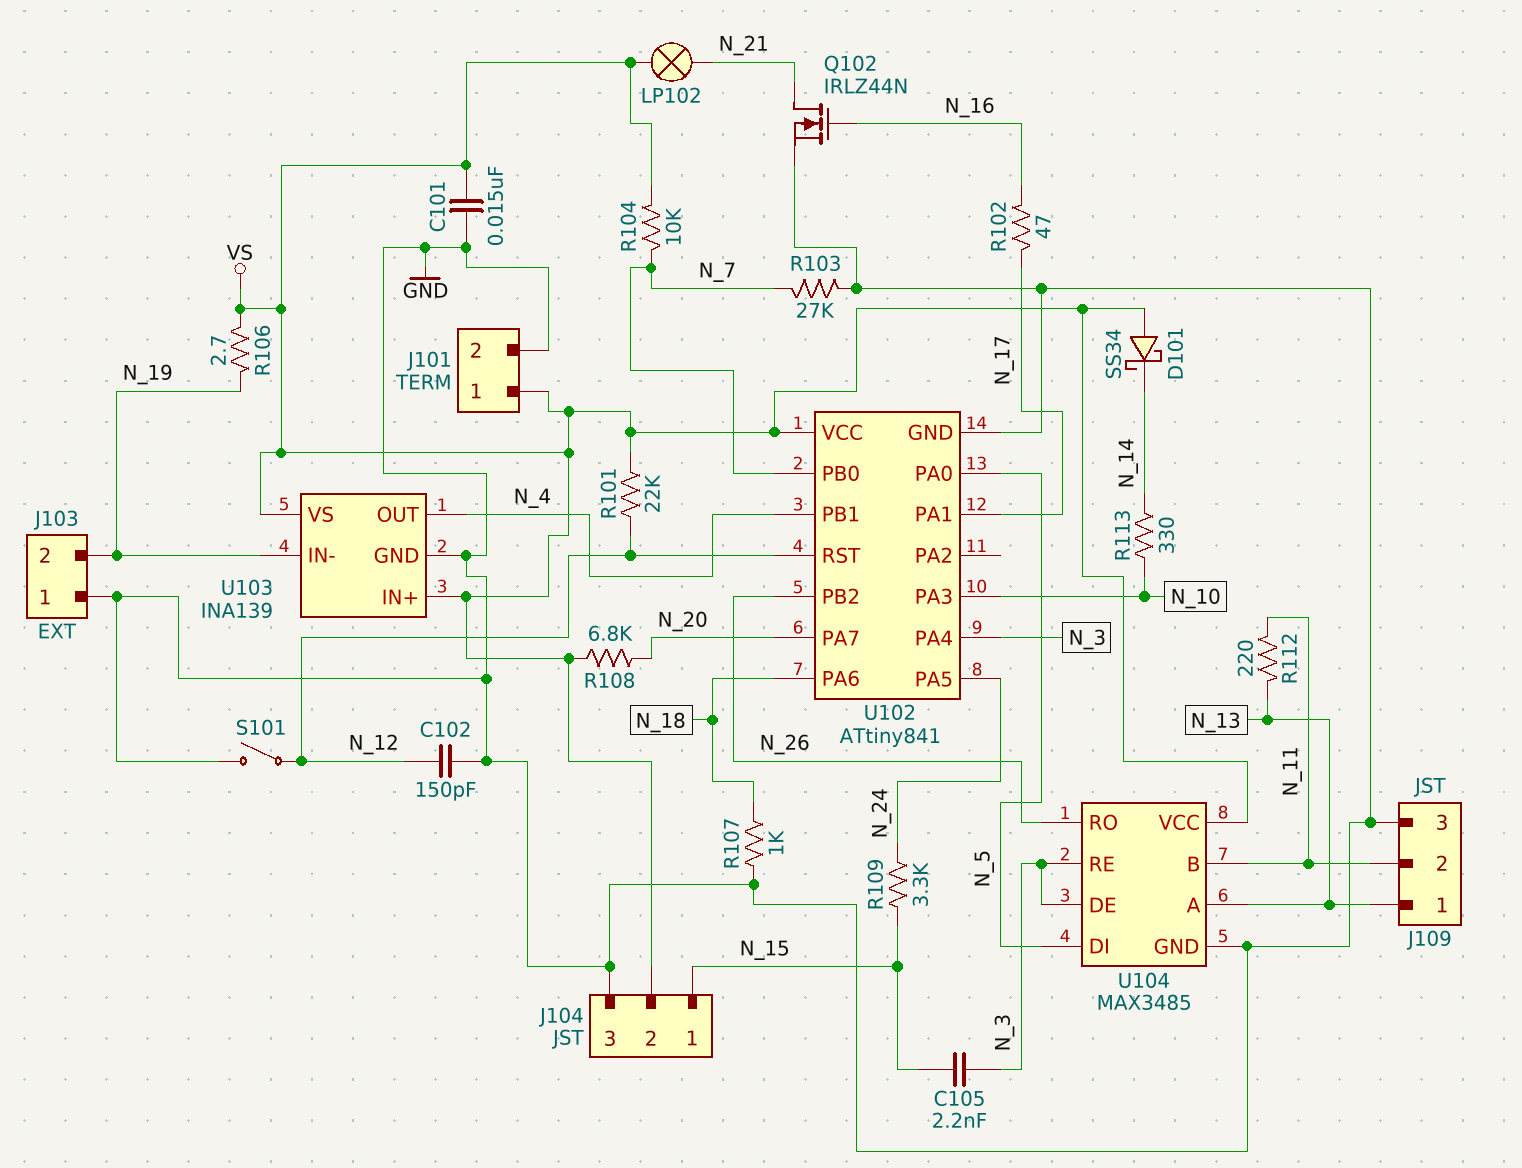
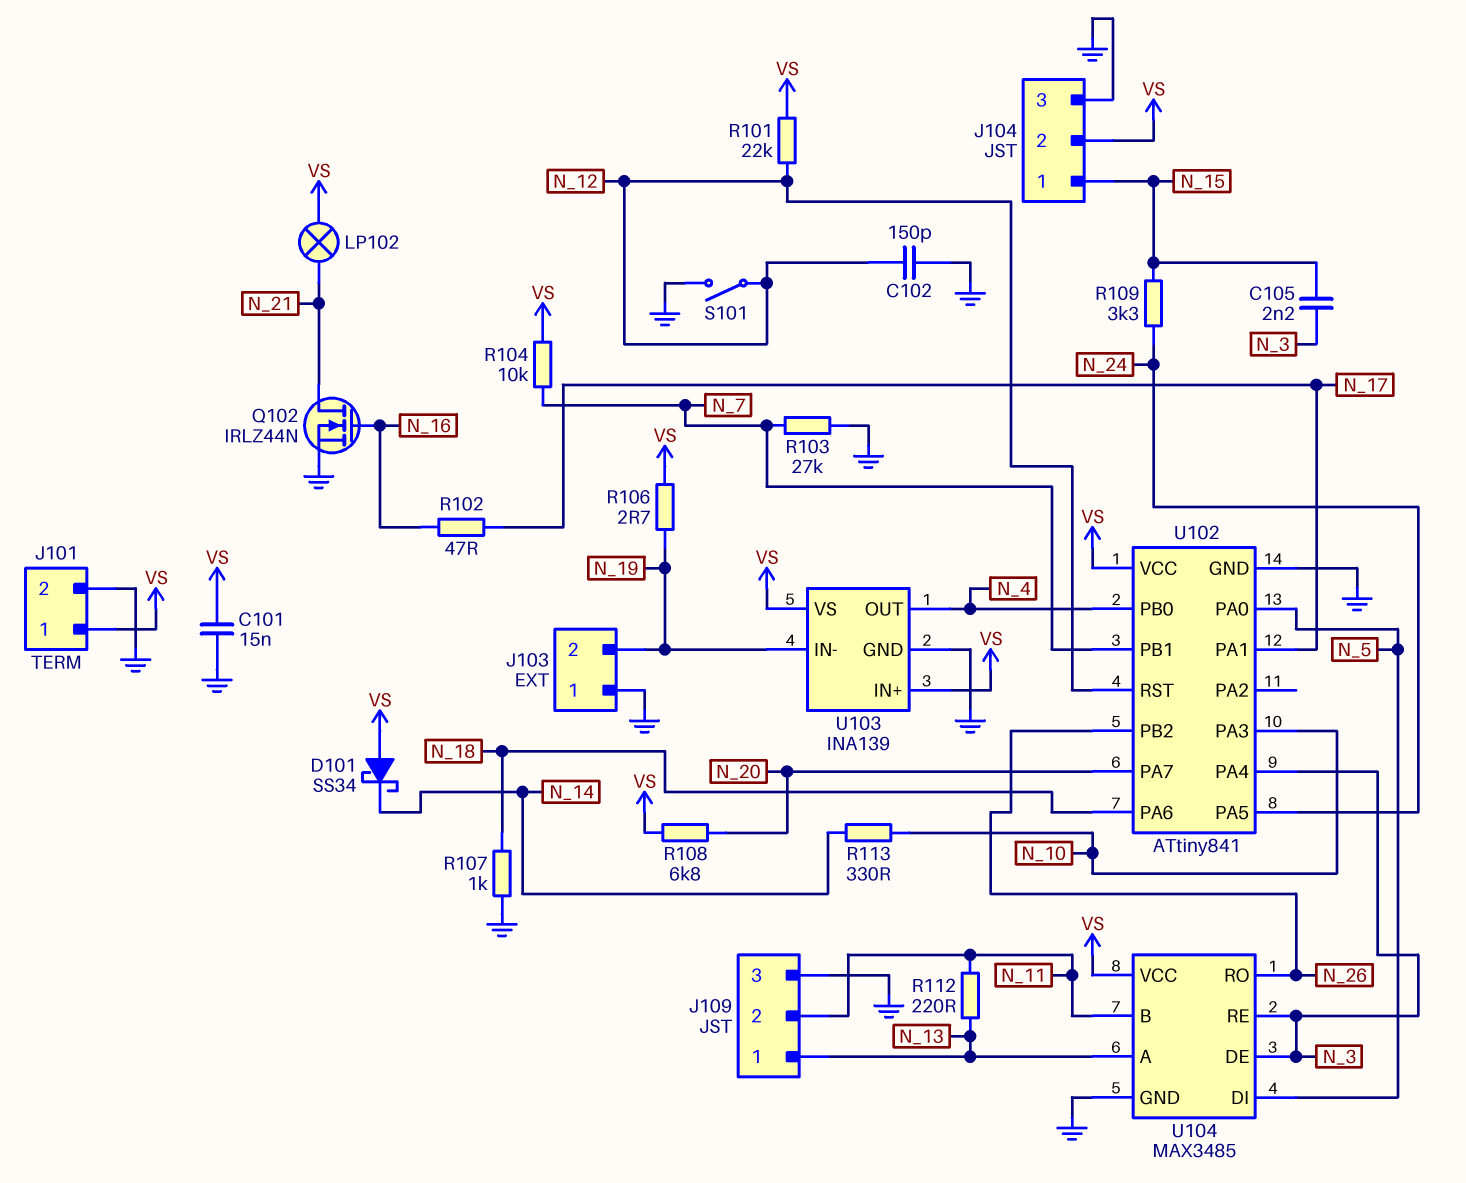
U102 pin PB0: N_7 -> N_4
U102 pin PB1: N_4 -> N_7

